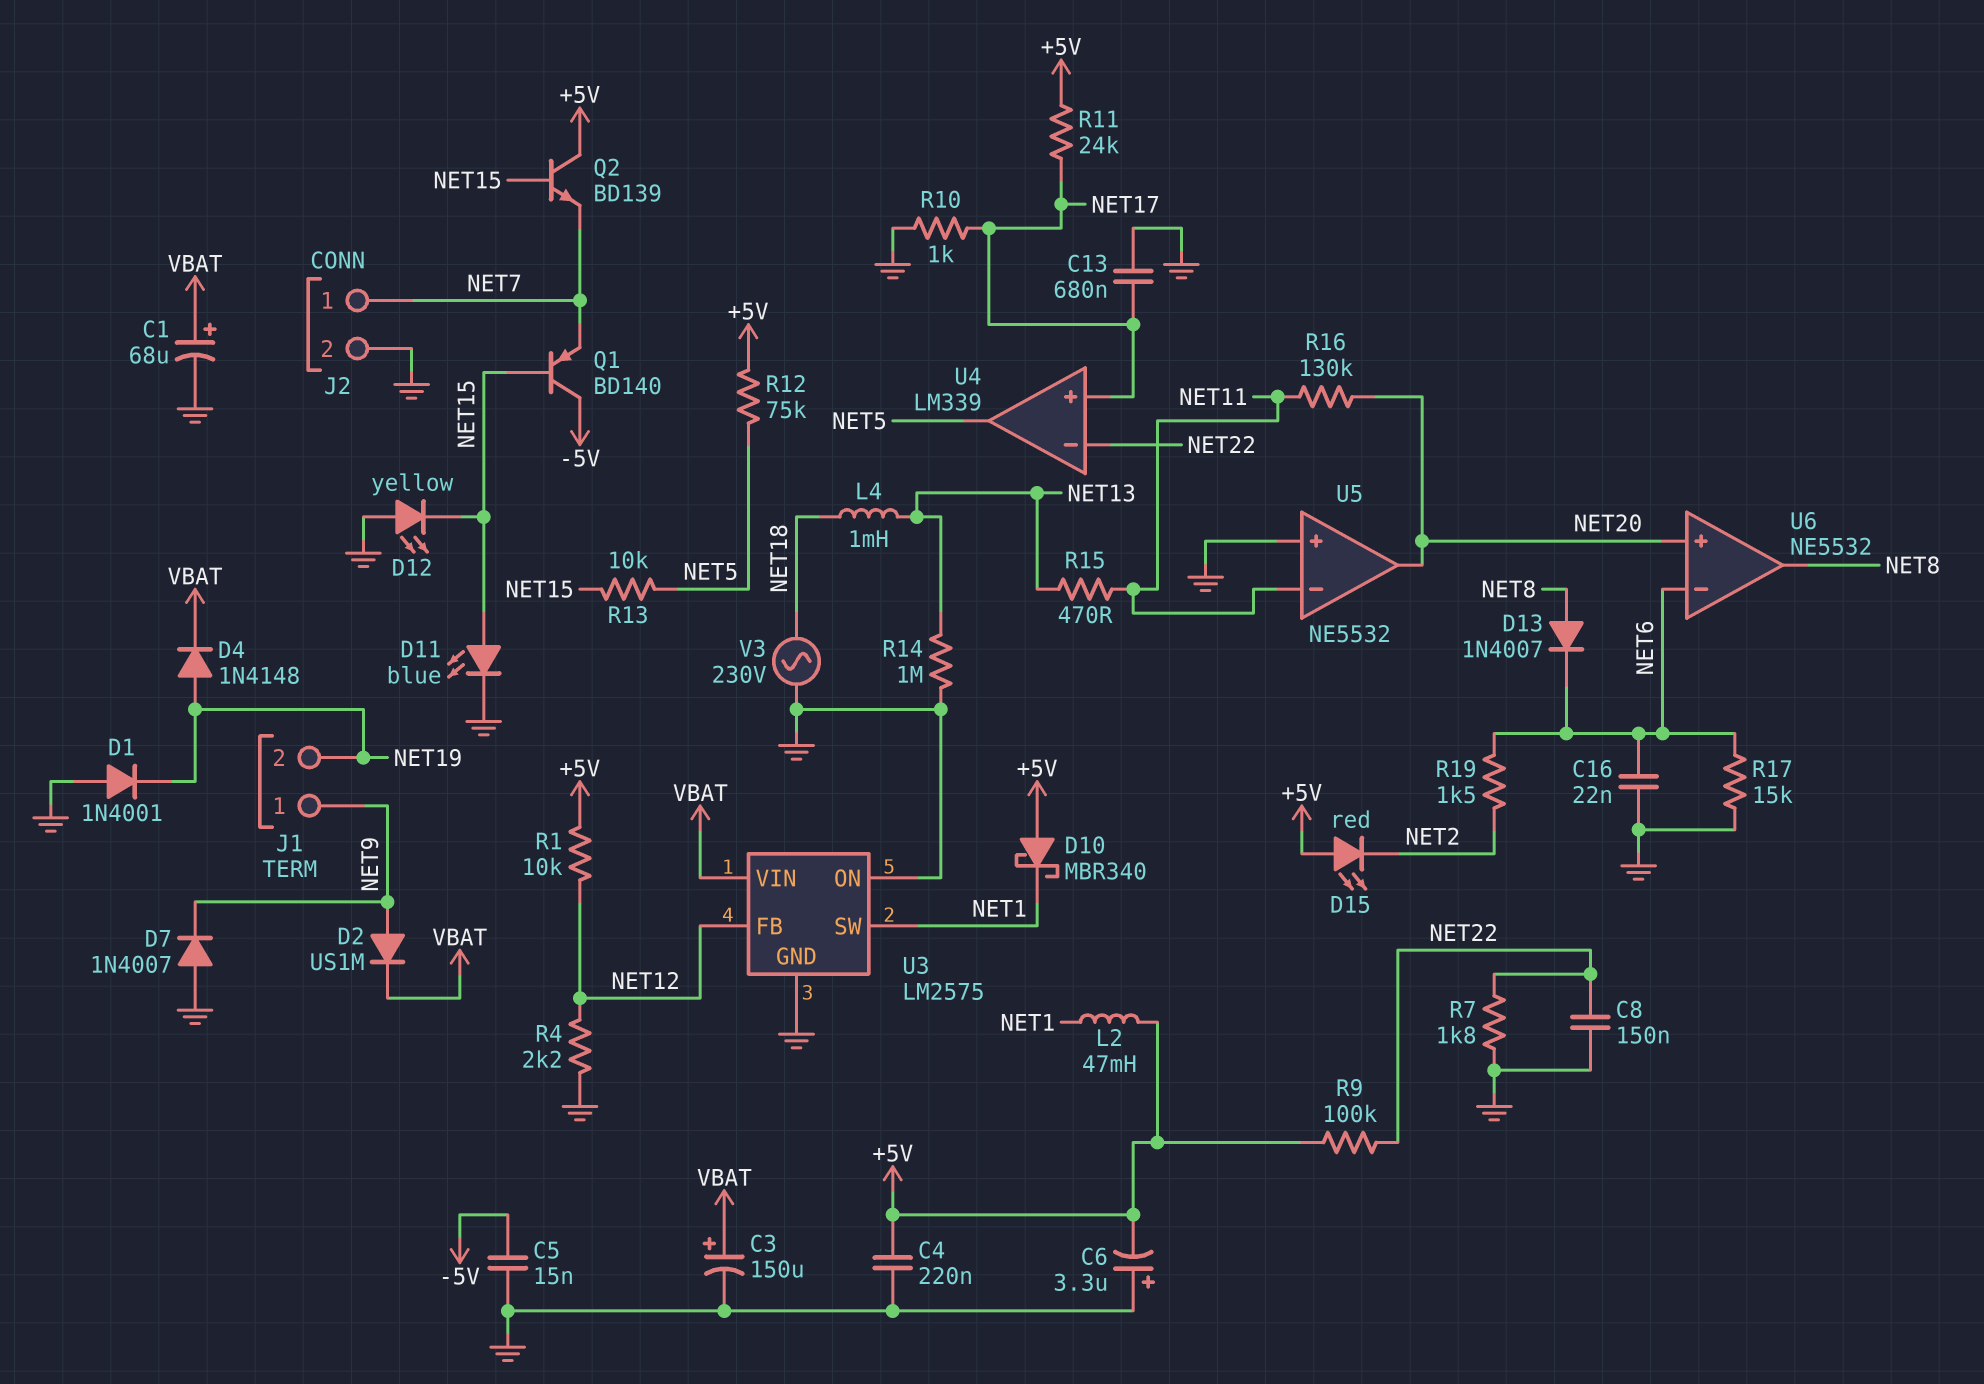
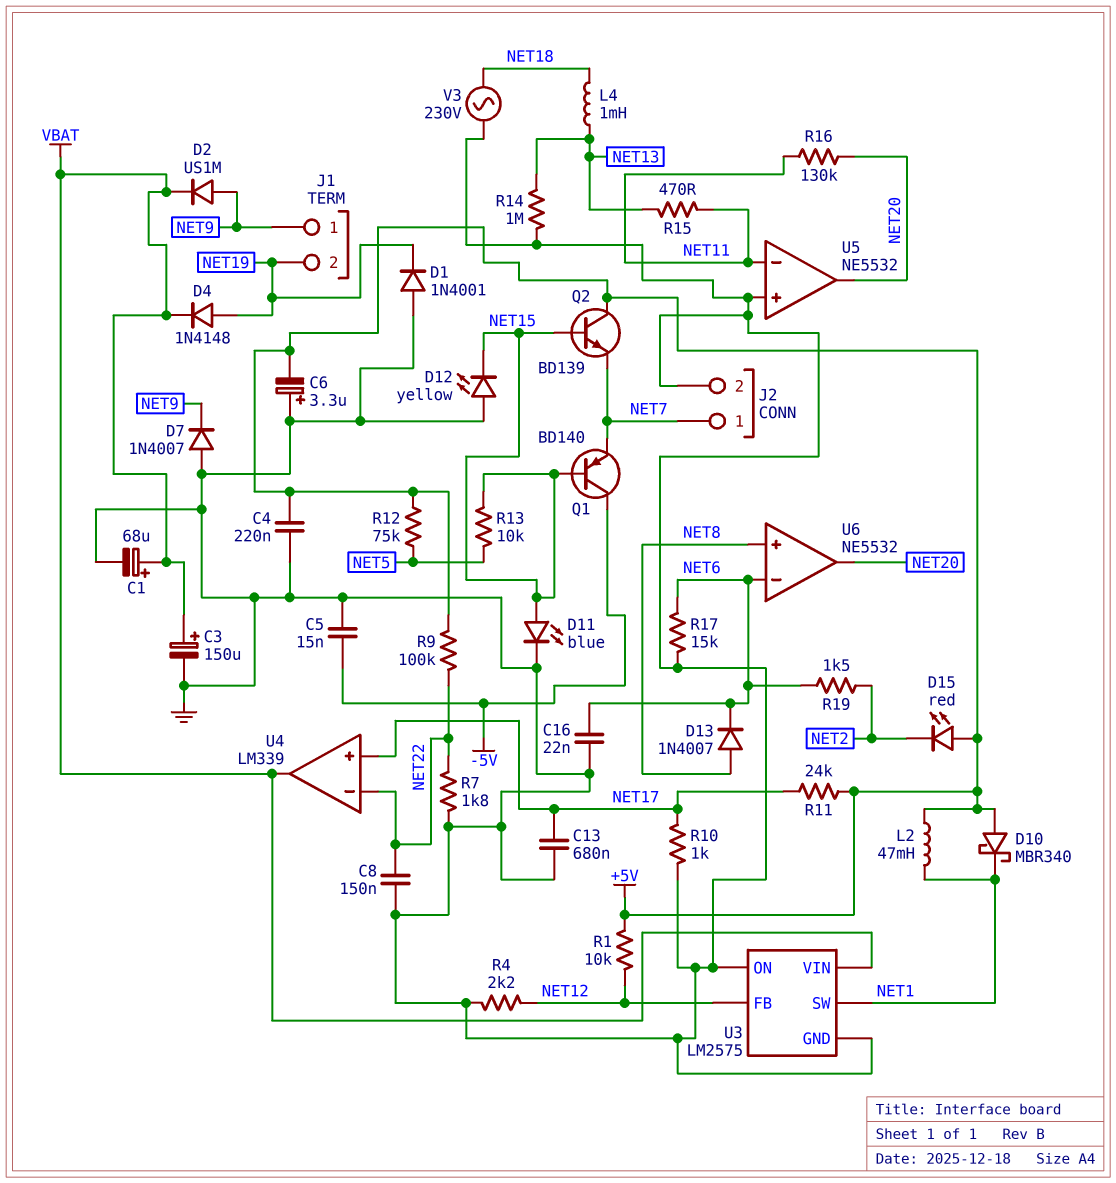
U4 pin out: NET5 -> VBAT
U6 pin in+: NET20 -> NET8
U6 pin out: NET8 -> NET20

